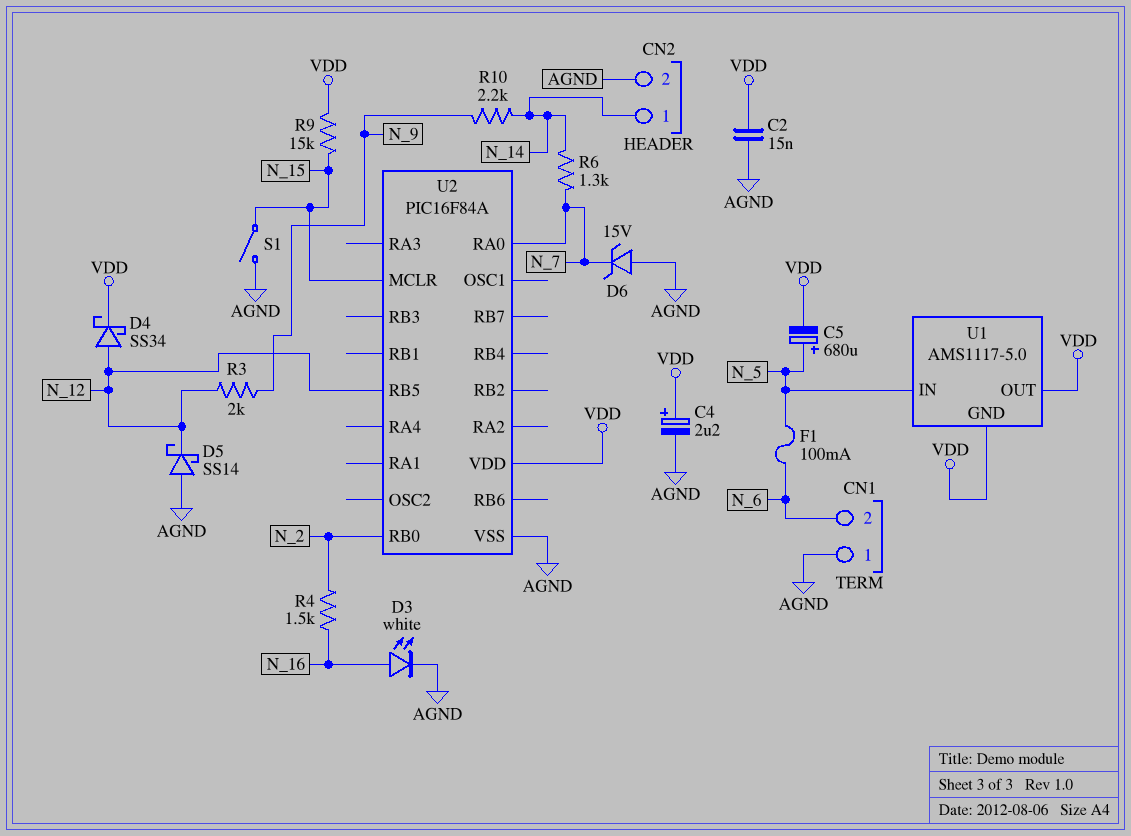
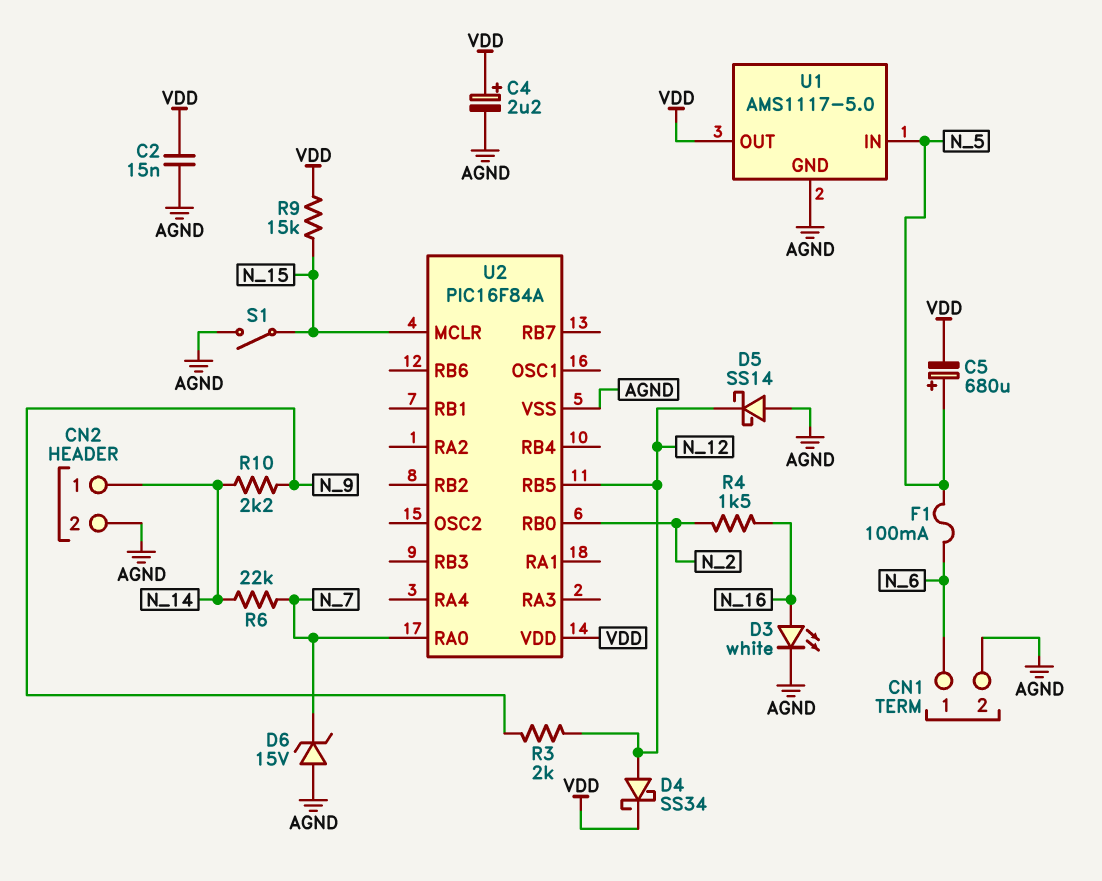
CN1 pin 1: AGND -> N_6
CN1 pin 2: N_6 -> AGND
R6: 1.3k (N_7, N_14) -> 22k (N_7, N_14)
U1 pin GND: VDD -> AGND

